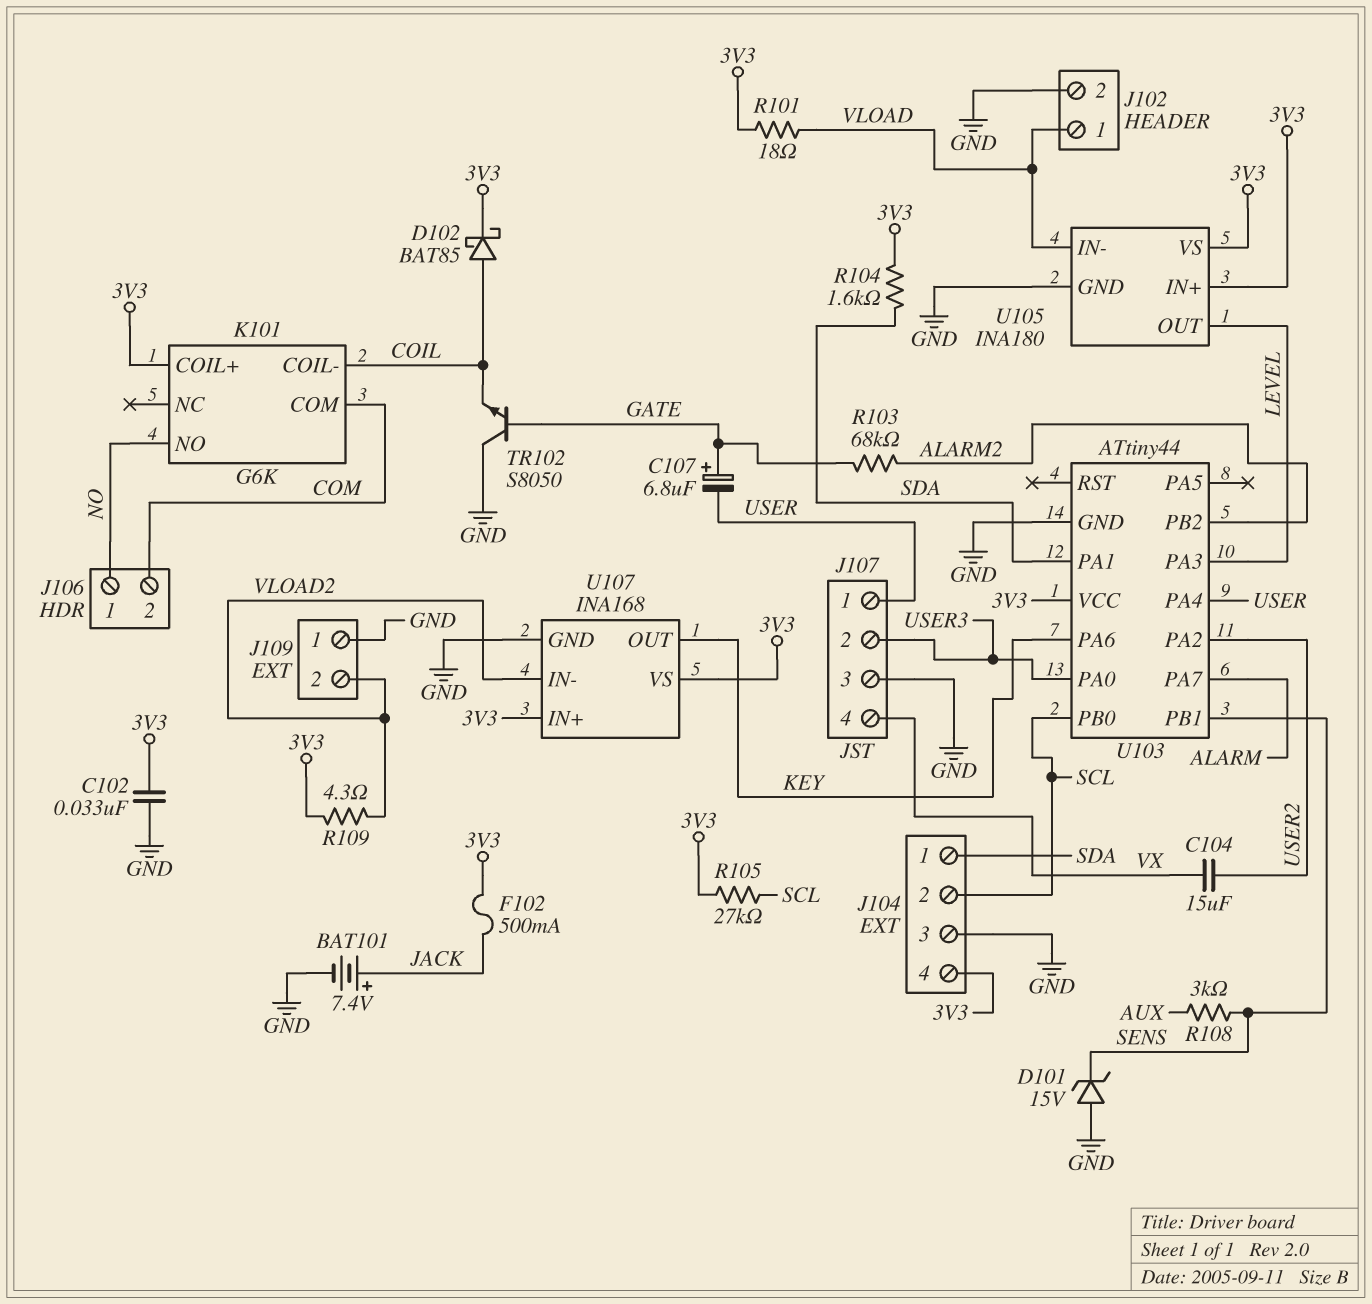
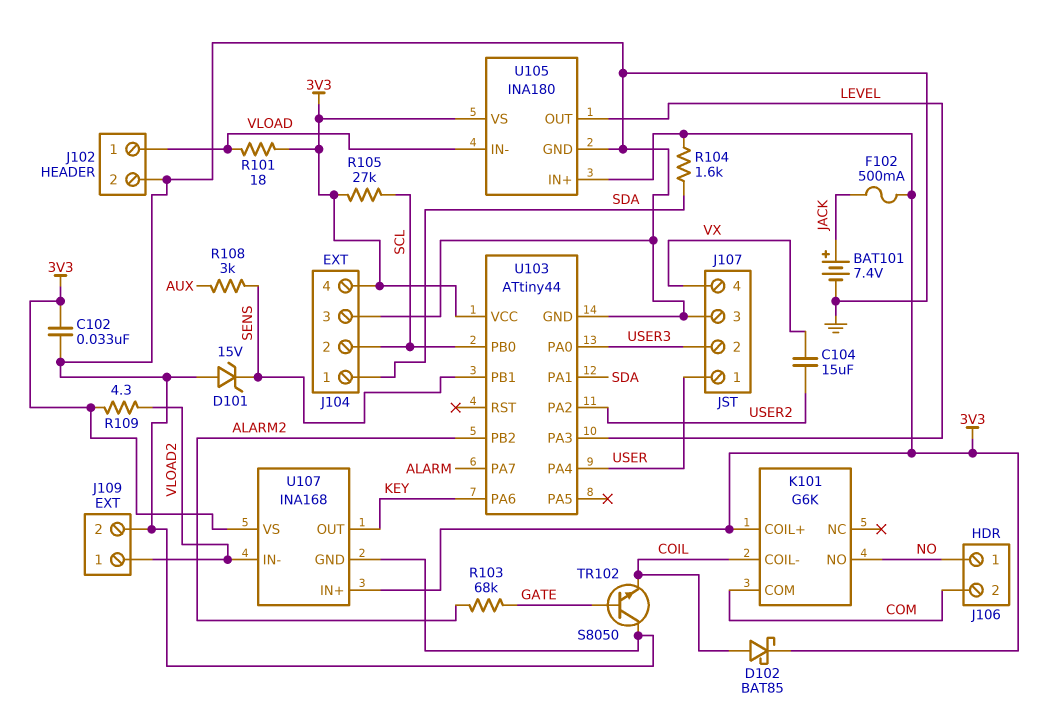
C107: 6.8uF (plus GATE, minus USER) -> none
J109 pin 1: GND -> VLOAD2
J109 pin 2: VLOAD2 -> GND

